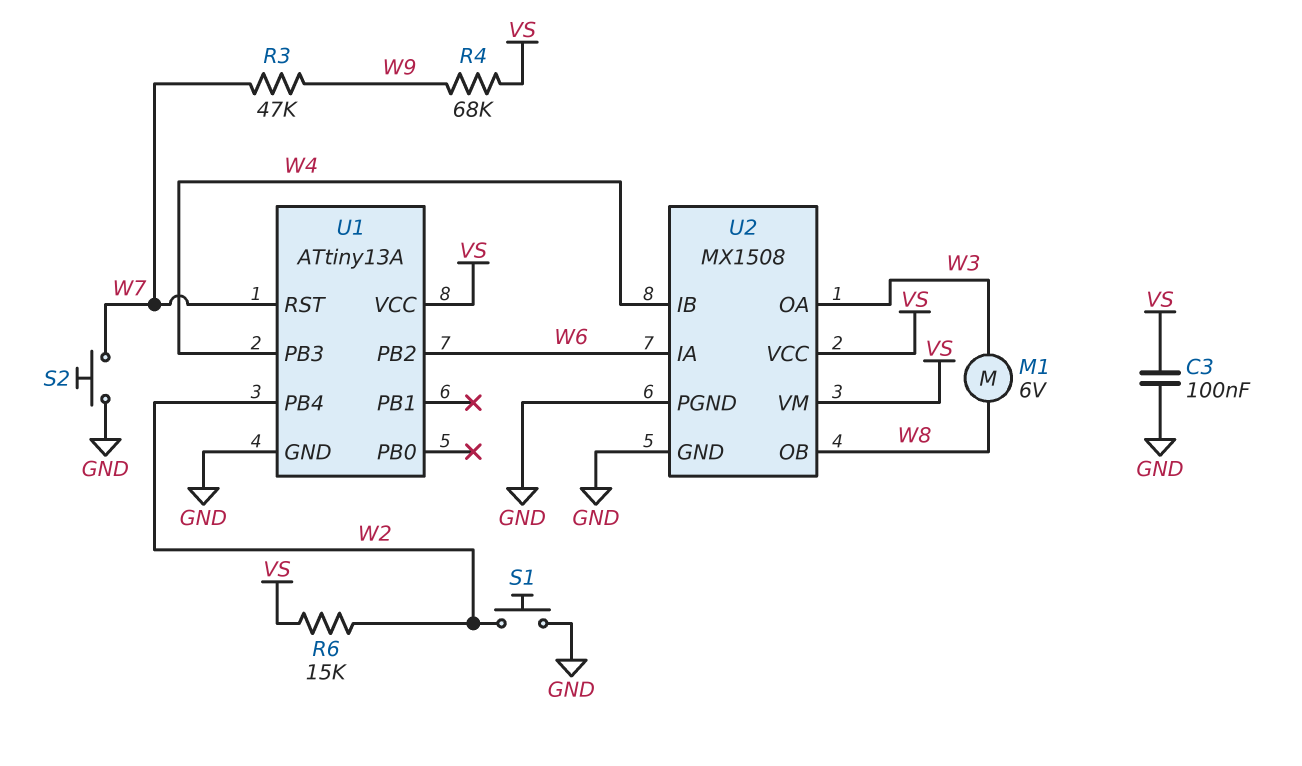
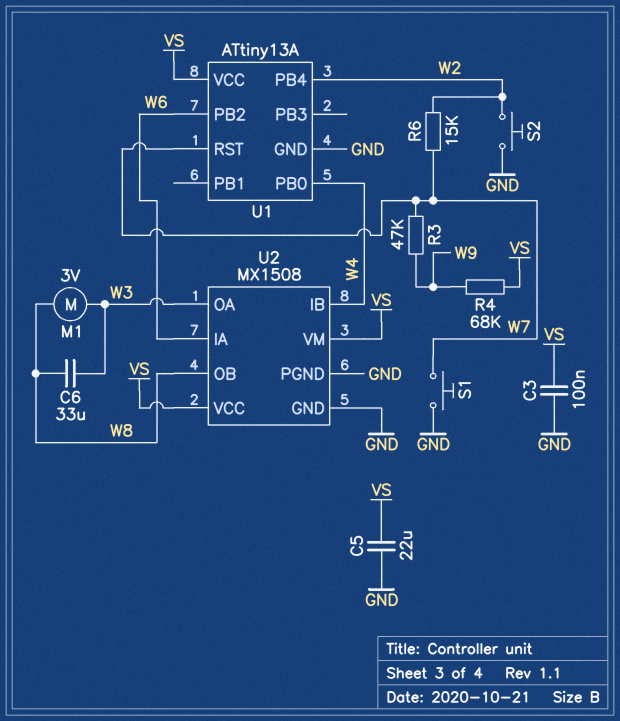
C5: none -> 22uF (GND, VS)
C6: none -> 33uF (W3, W8)
M1: motor 6V (W3, W8) -> motor 3V (W3, W8)
R6: 15k (VS, W2) -> 15k (W2, W7)
S1: button (GND, W2) -> button (GND, W7)
S2: button (GND, W7) -> button (GND, W2)
U1 pin PB0: none -> W4
U1 pin PB3: W4 -> none

